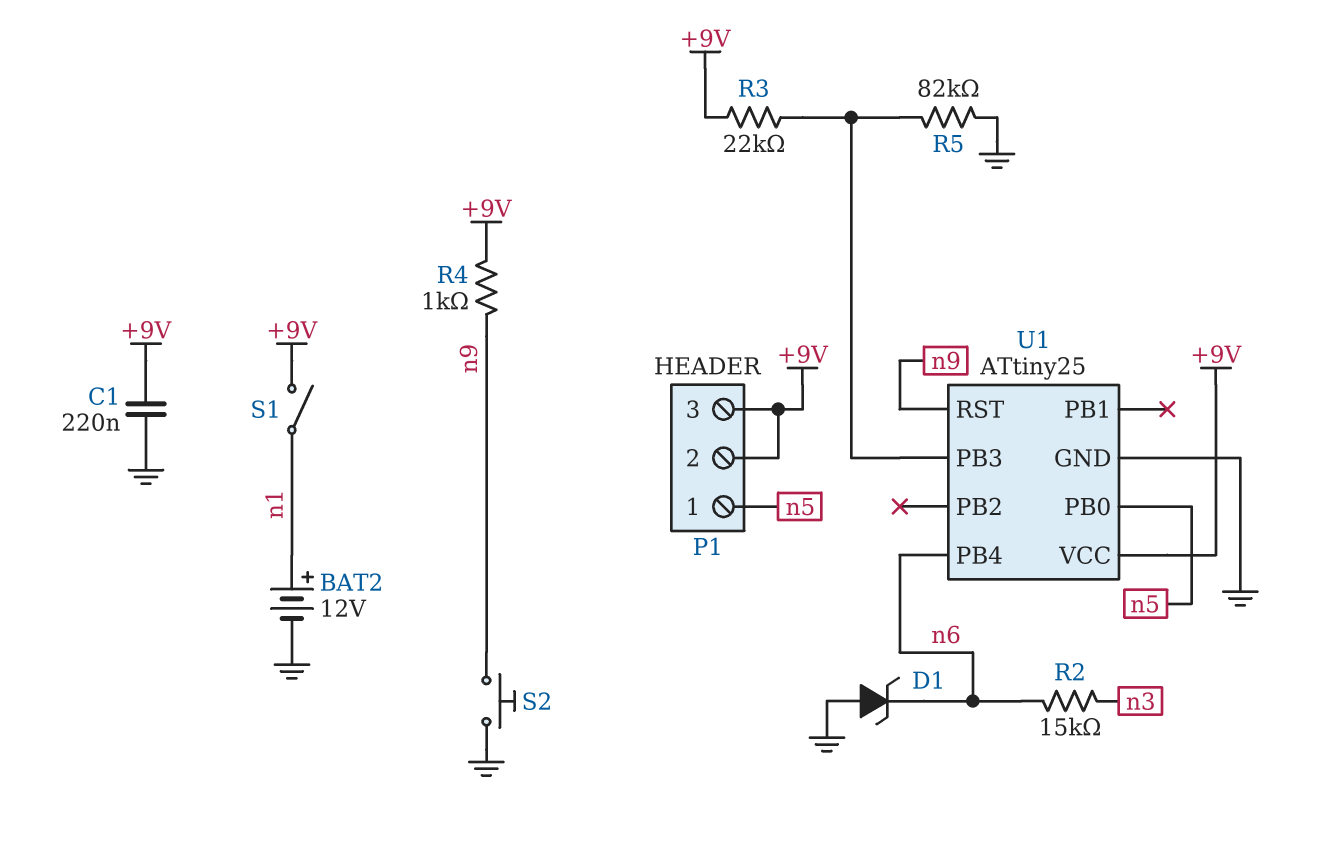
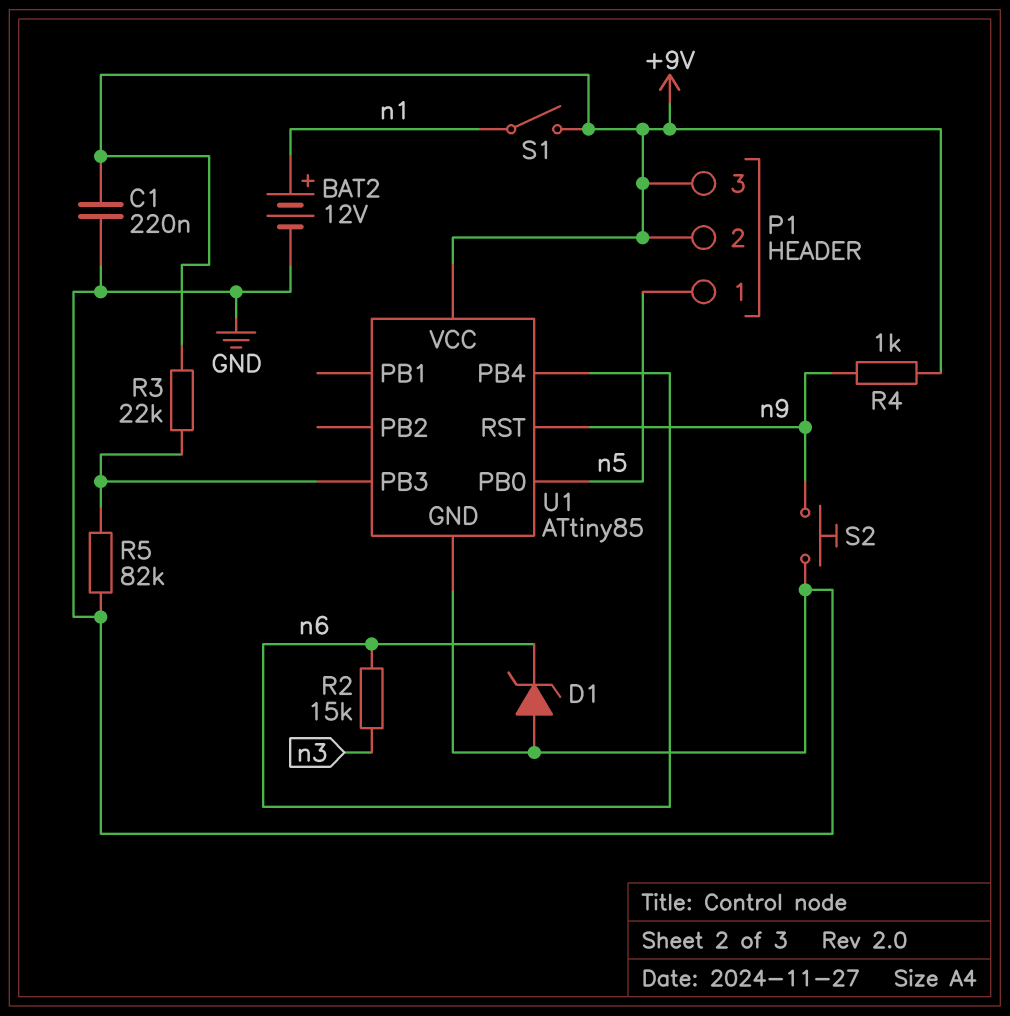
U1: ATtiny25 -> ATtiny85

